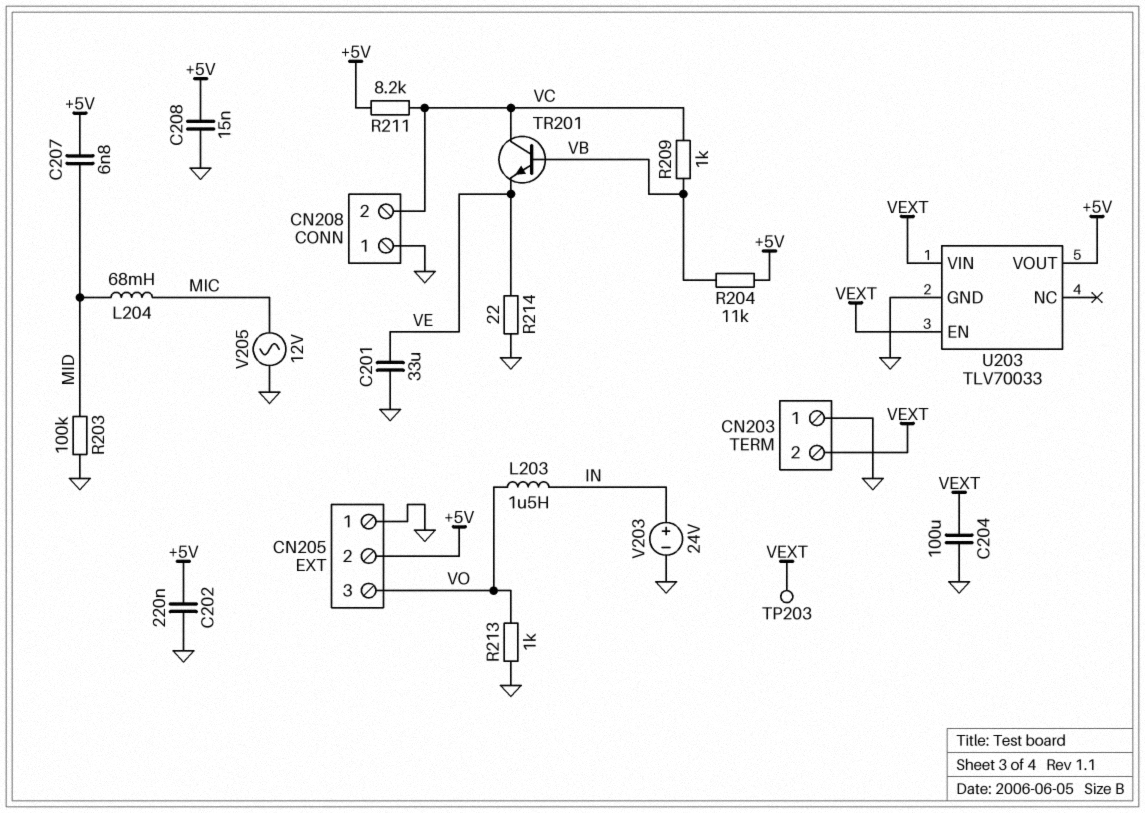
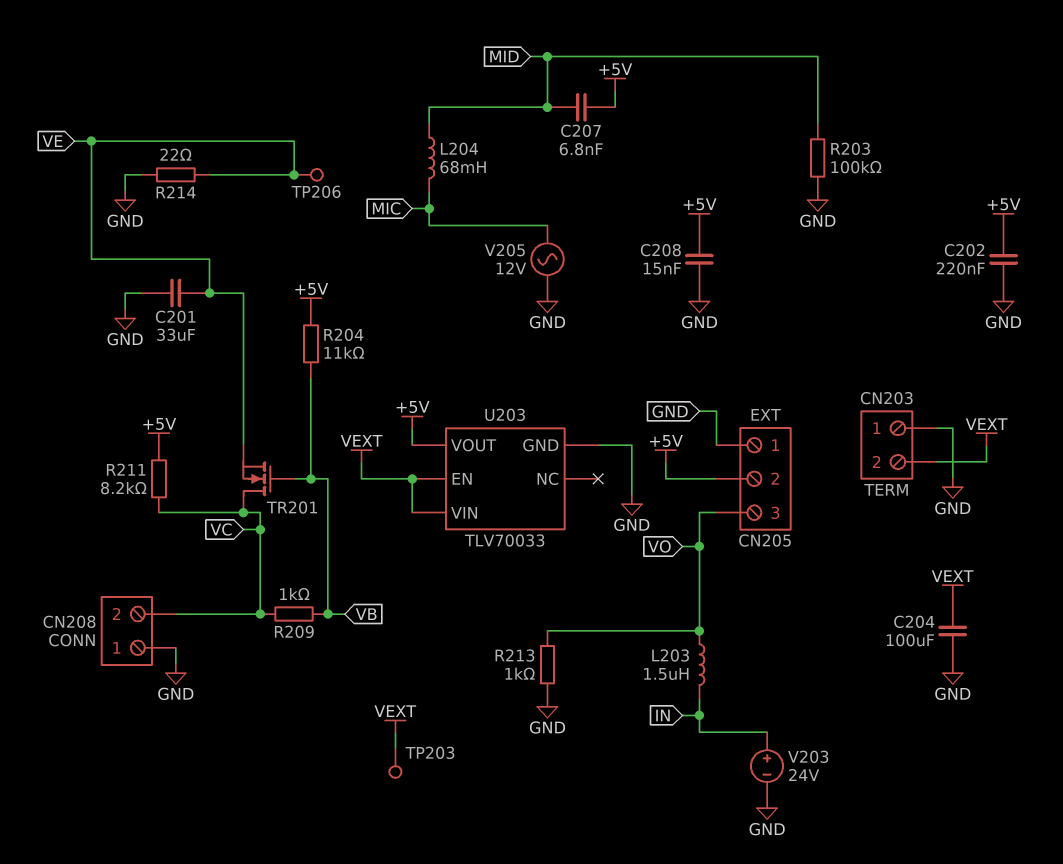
TP206: none -> test point (VE)
TR201: NPN (B VB, C VC, E VE) -> NMOS (G VB, D VC, S VE)

